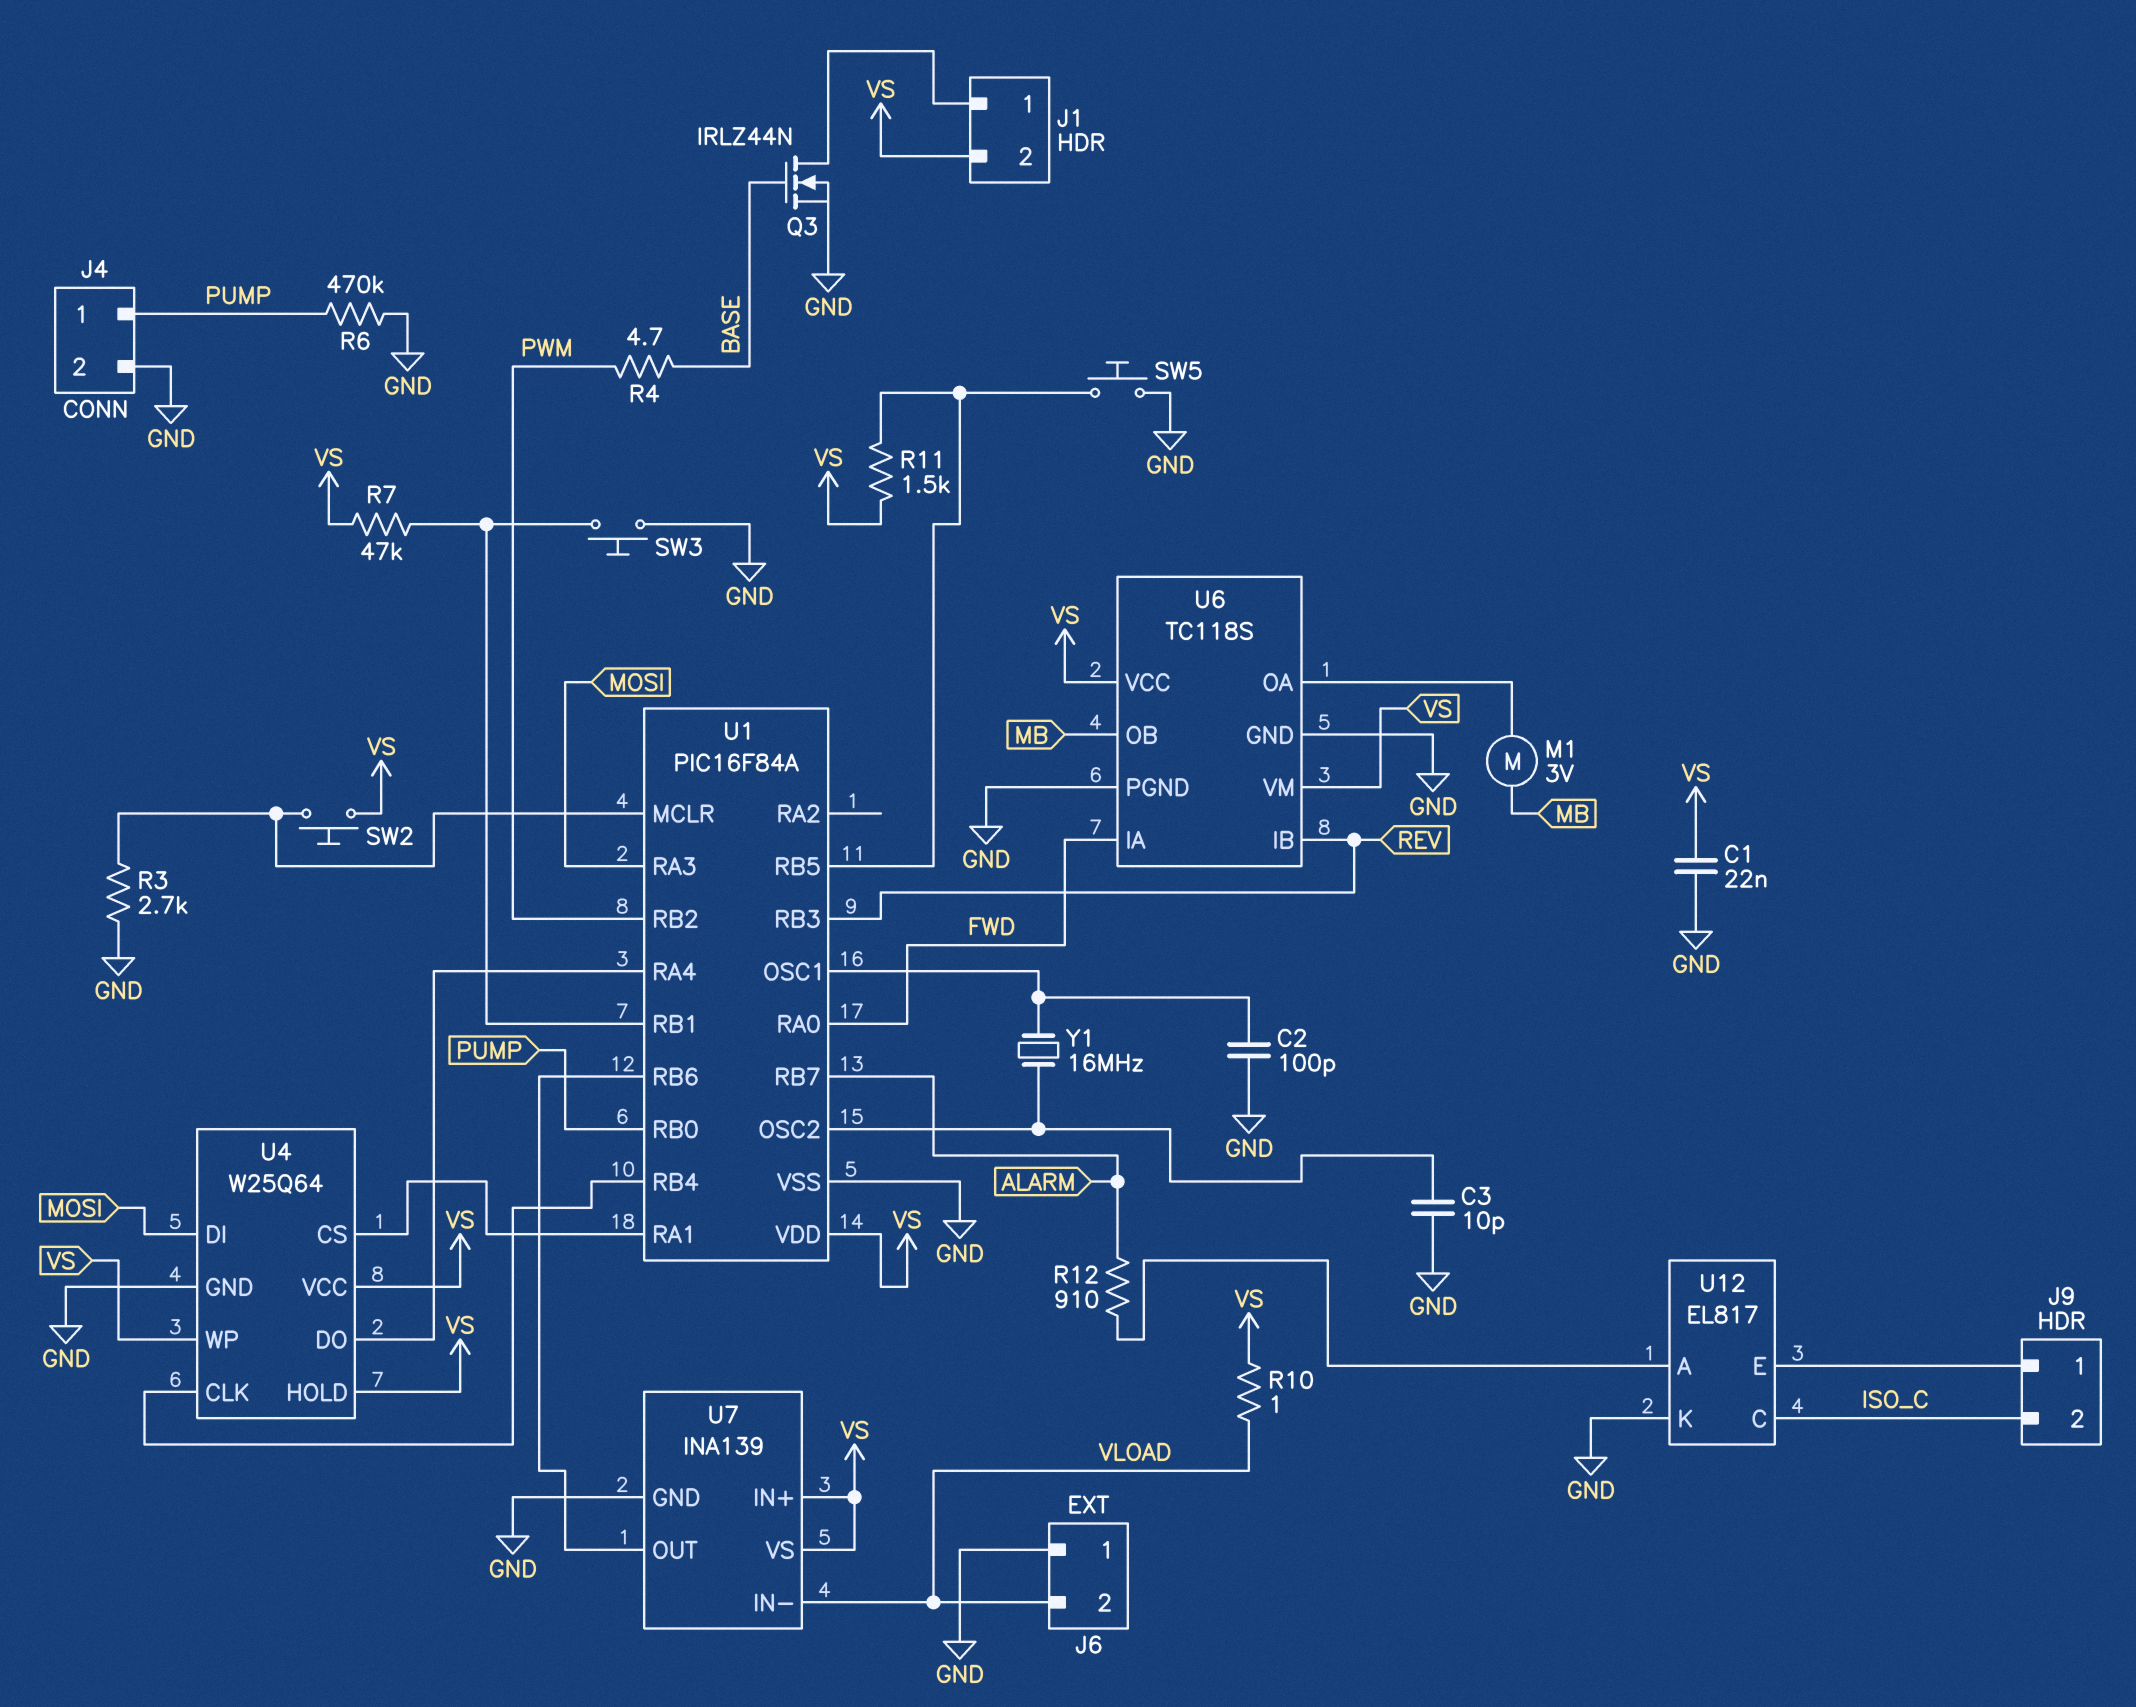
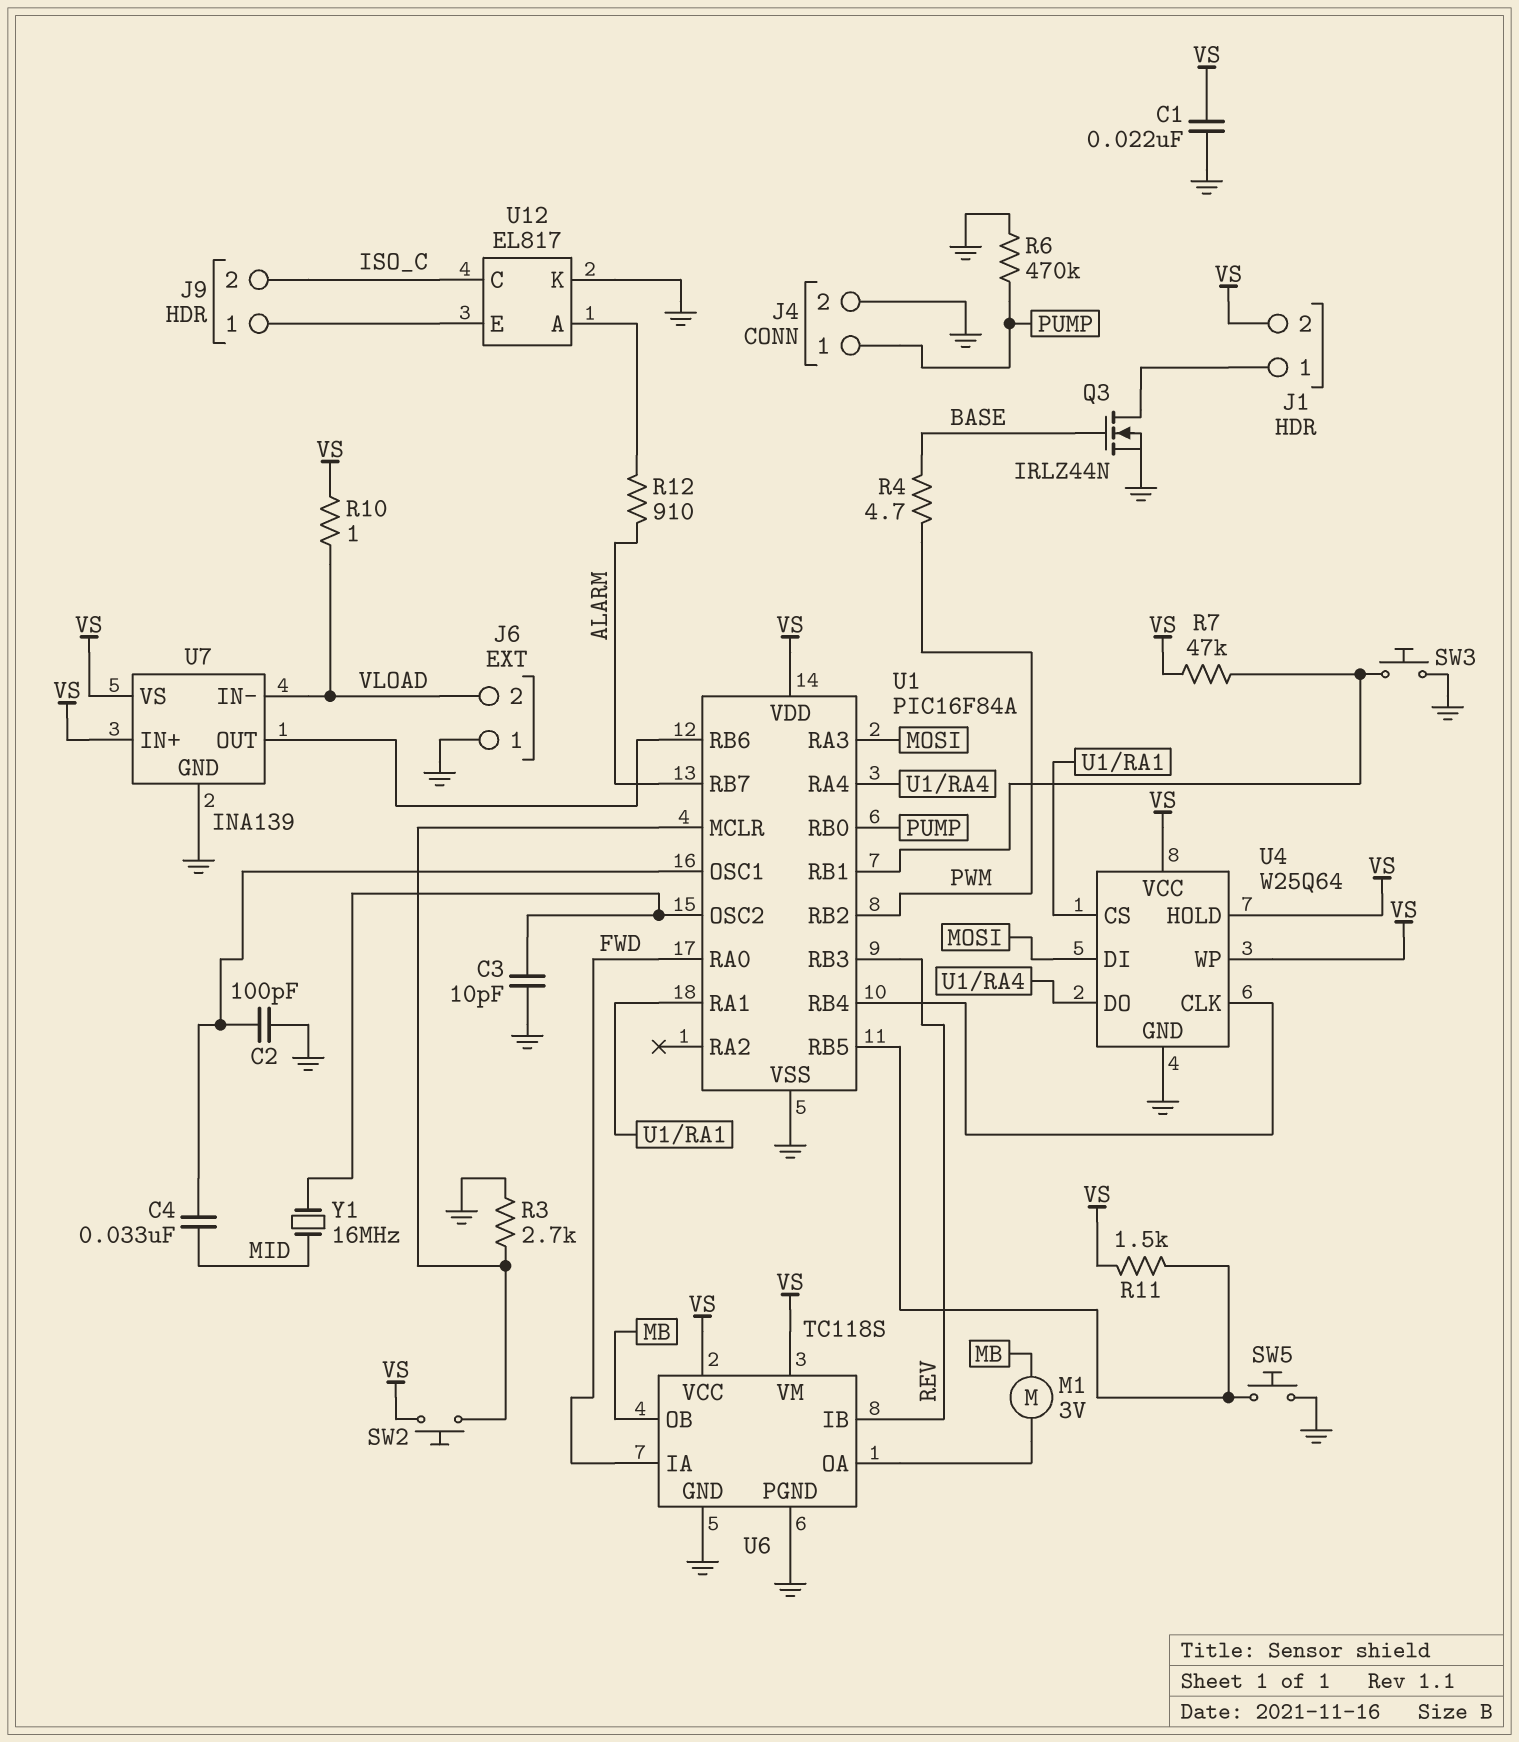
C4: none -> 33nF (MID, U1/OSC1)
Y1: 16MHz (U1/OSC1, U1/OSC2) -> 16MHz (MID, U1/OSC2)

